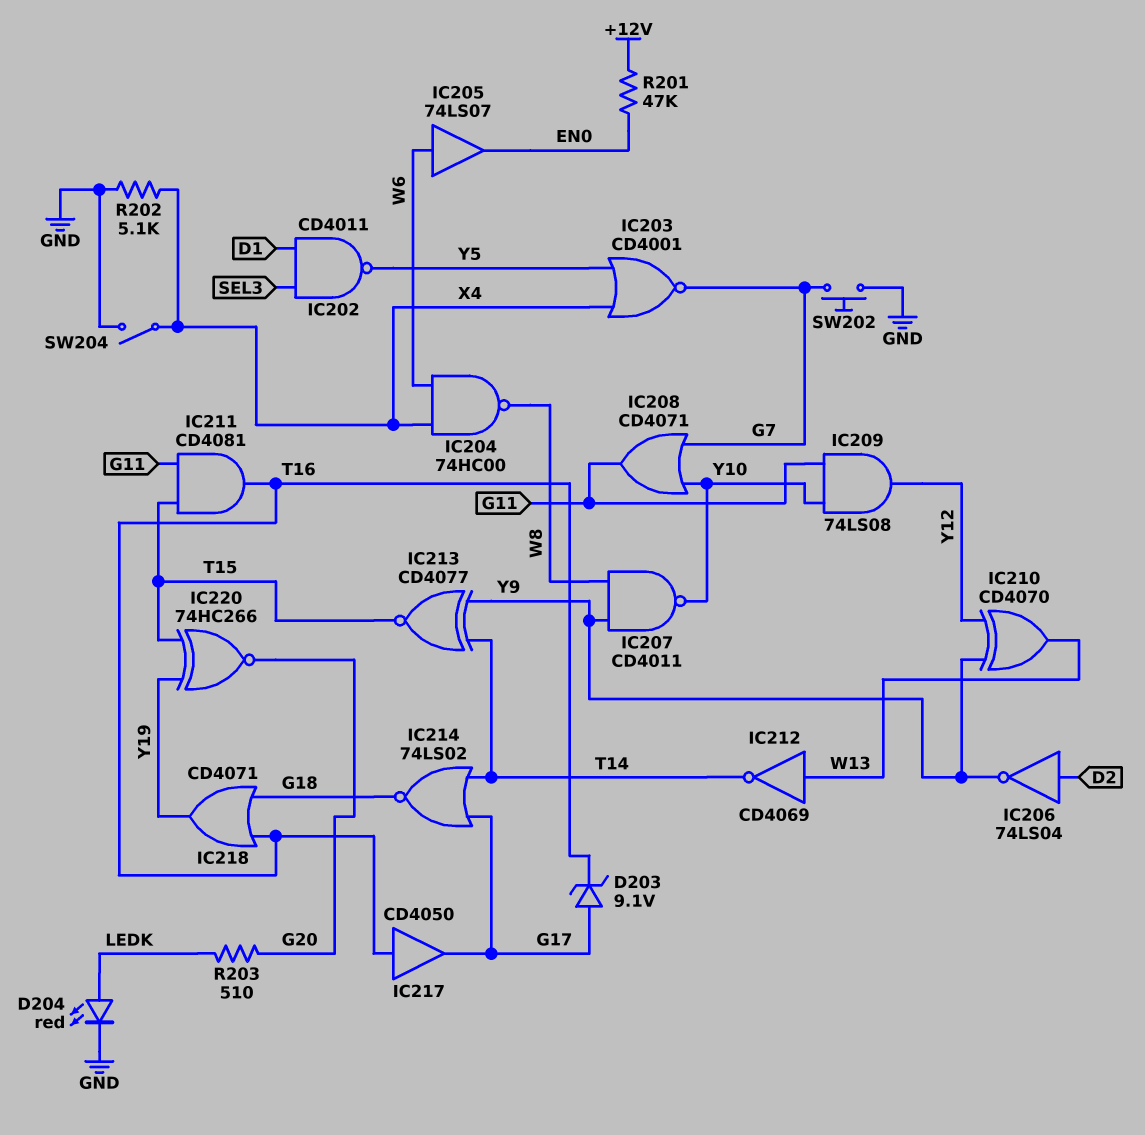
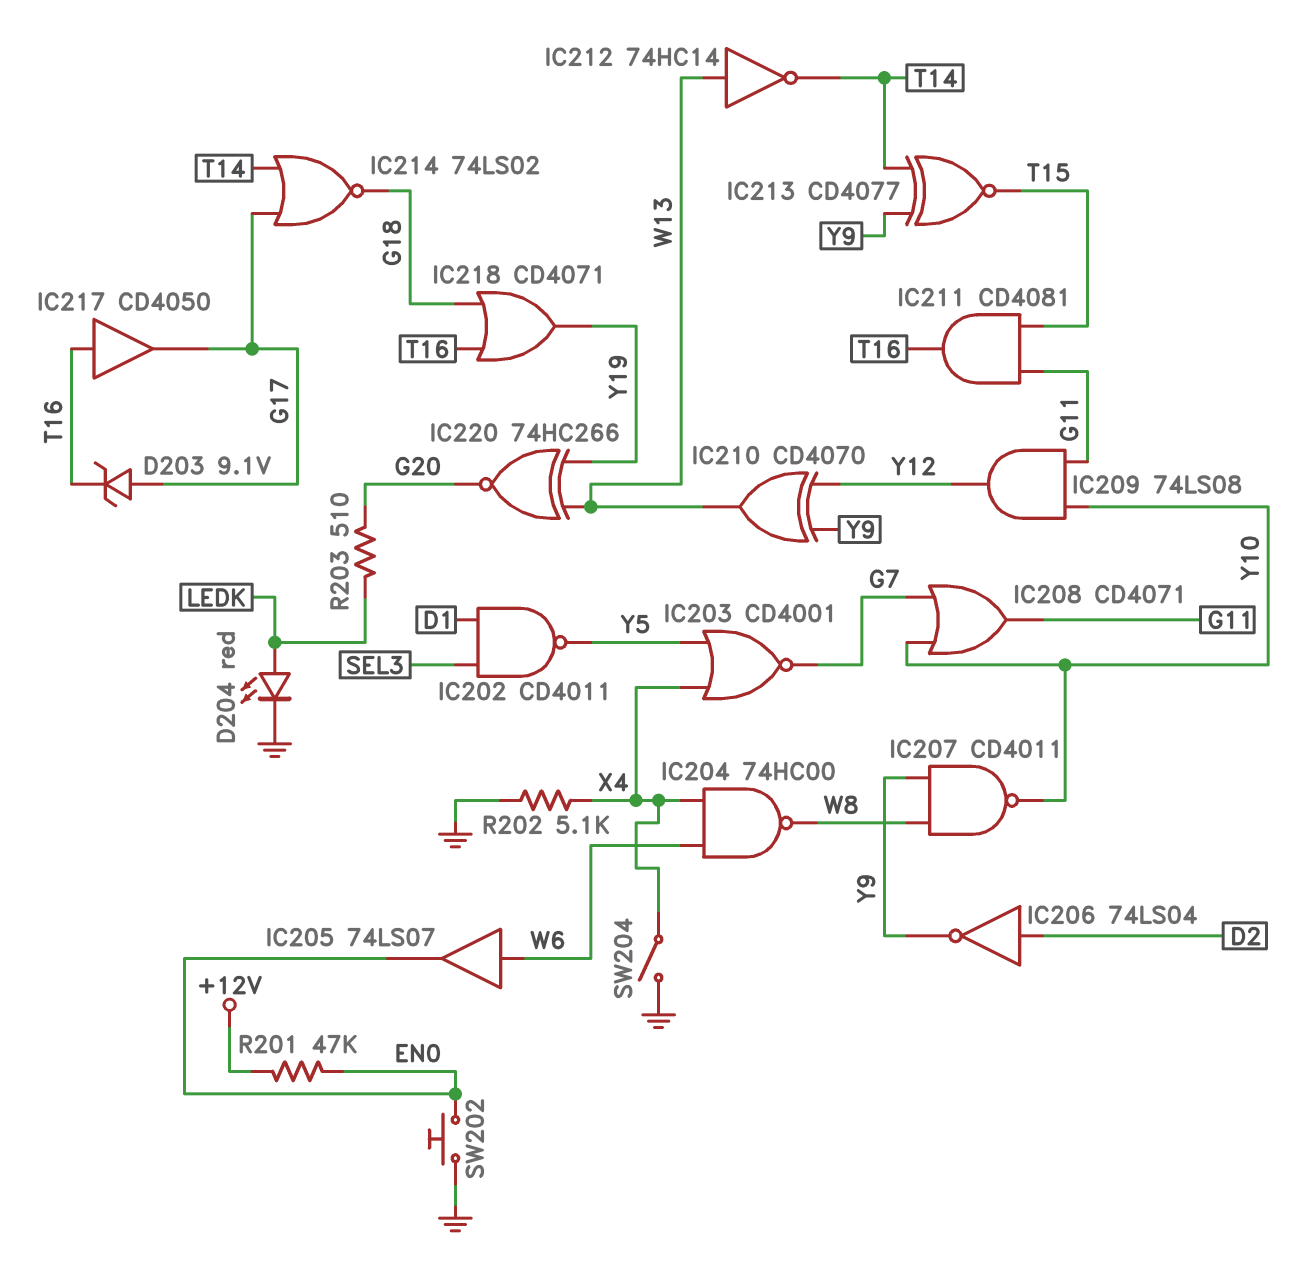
IC212: NOT CD4069 (in W13, out T14) -> NOT 74HC14 (in W13, out T14)
IC220: XNOR 74HC266 (in T15, in Y19, out G20) -> XNOR 74HC266 (in W13, in Y19, out G20)
SW202: button (G7, GND) -> button (EN0, GND)

